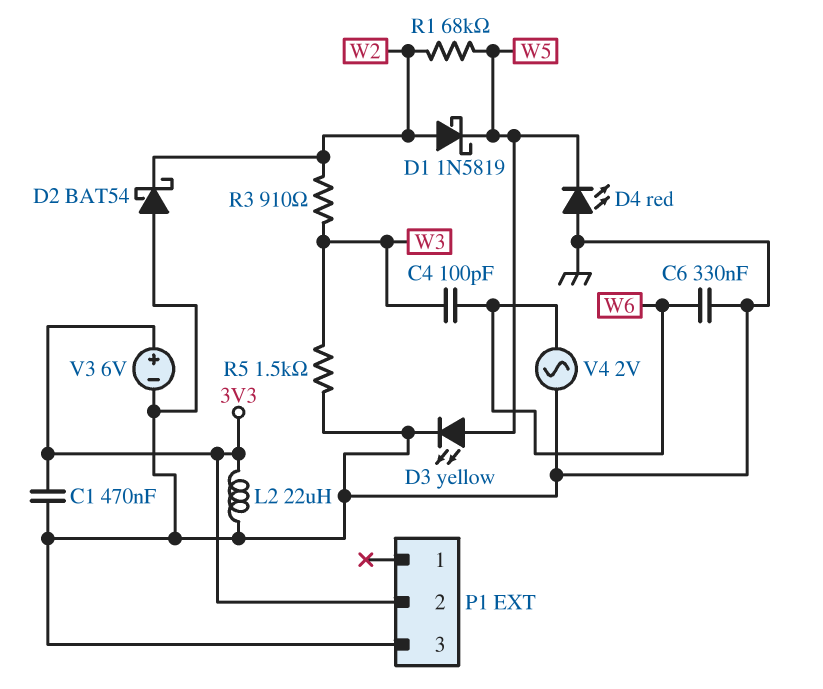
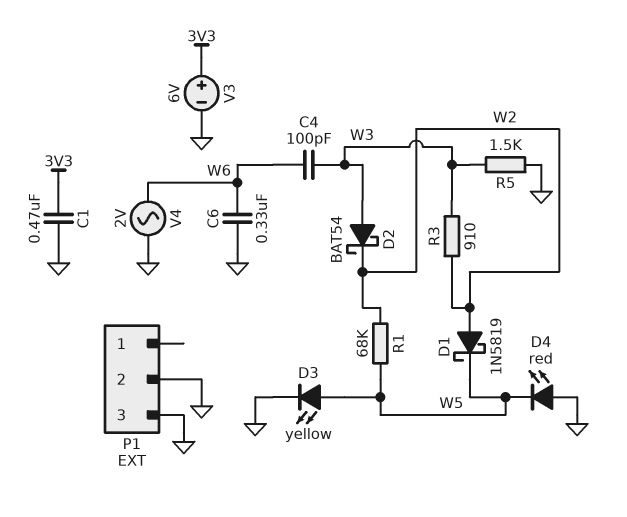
D2: schottky BAT54 (A GND, K W2) -> schottky BAT54 (A W3, K W2)
L2: 22uH (3V3, GND) -> none
P1 pin 2: 3V3 -> GND

